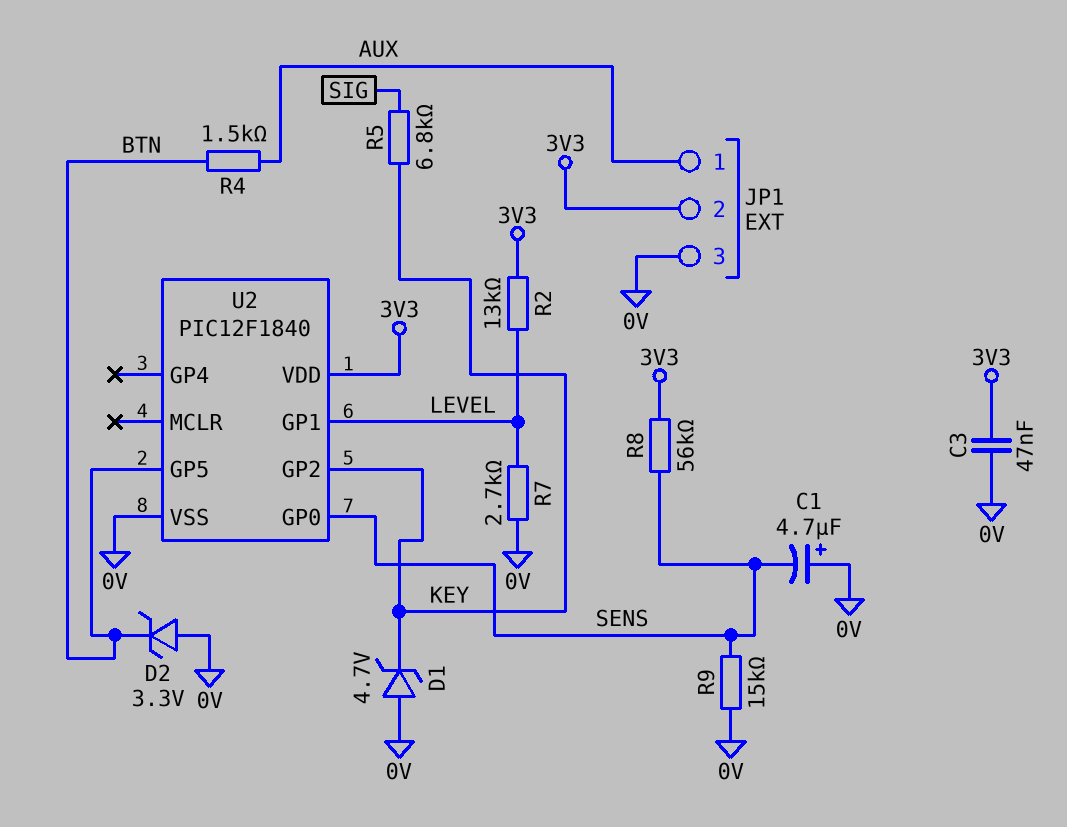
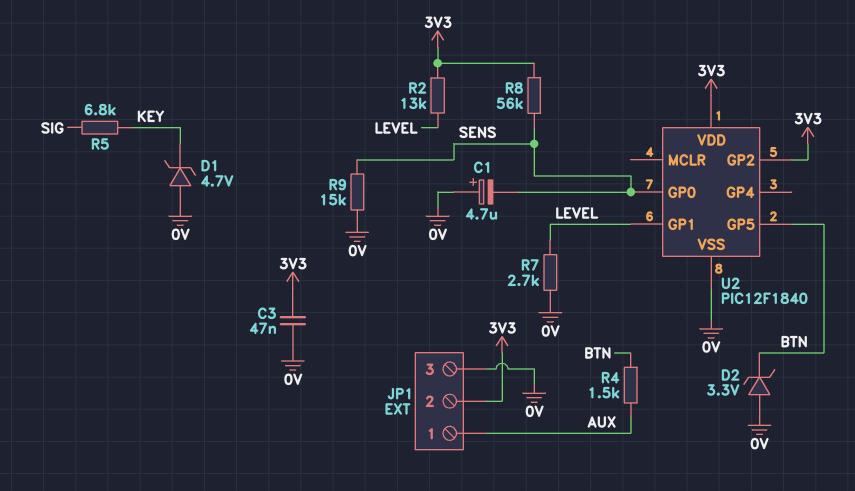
U2 pin GP2: KEY -> 3V3

